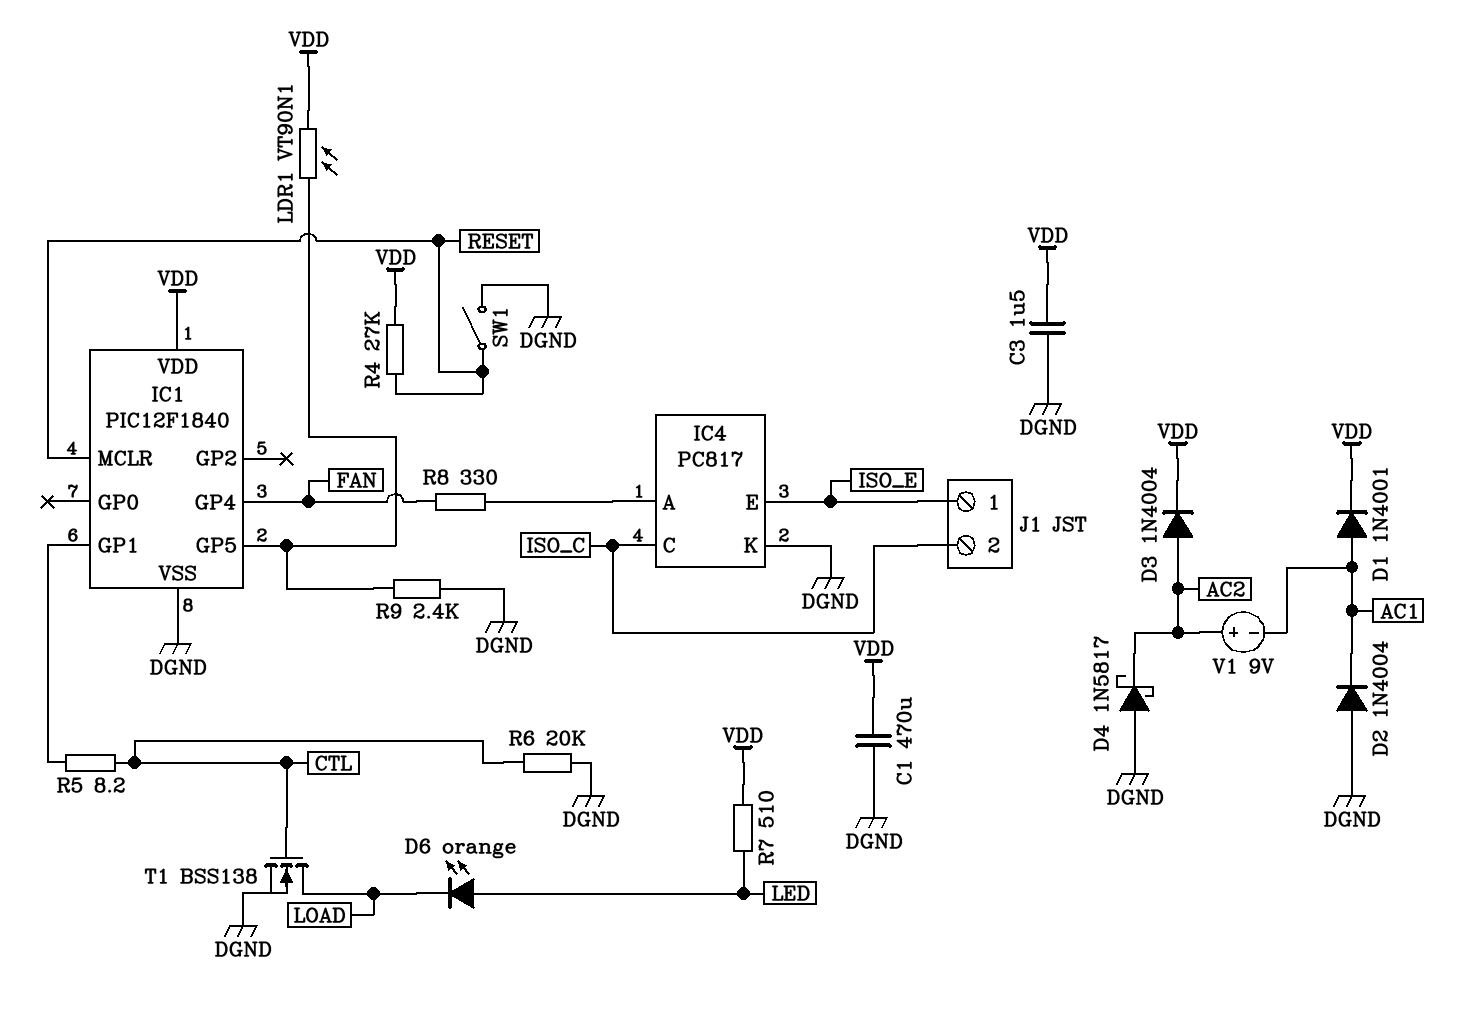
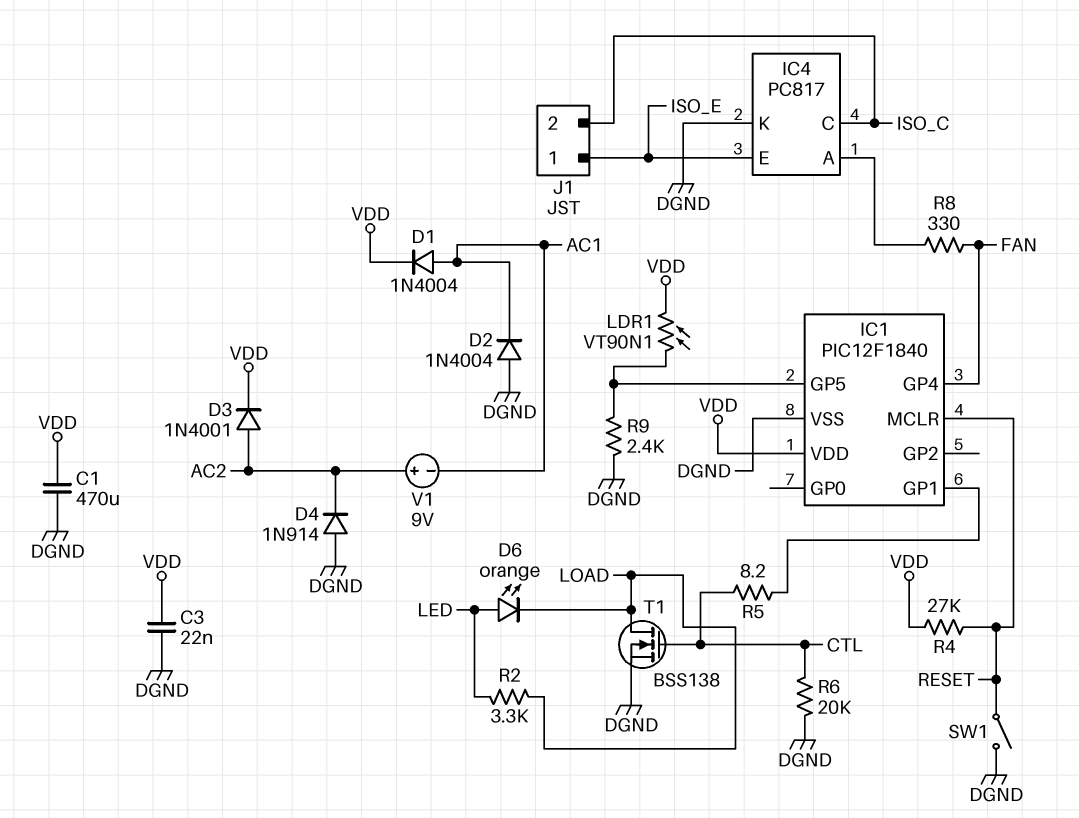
C3: 1.5uF (DGND, VDD) -> 22nF (DGND, VDD)
D1: diode 1N4001 (A AC1, K VDD) -> diode 1N4004 (A AC1, K VDD)
D3: diode 1N4004 (A AC2, K VDD) -> diode 1N4001 (A AC2, K VDD)
D4: schottky 1N5817 (A DGND, K AC2) -> diode 1N914 (A DGND, K AC2)
R2: none -> 3.3k (LED, LOAD)
R7: 510 (LED, VDD) -> none

